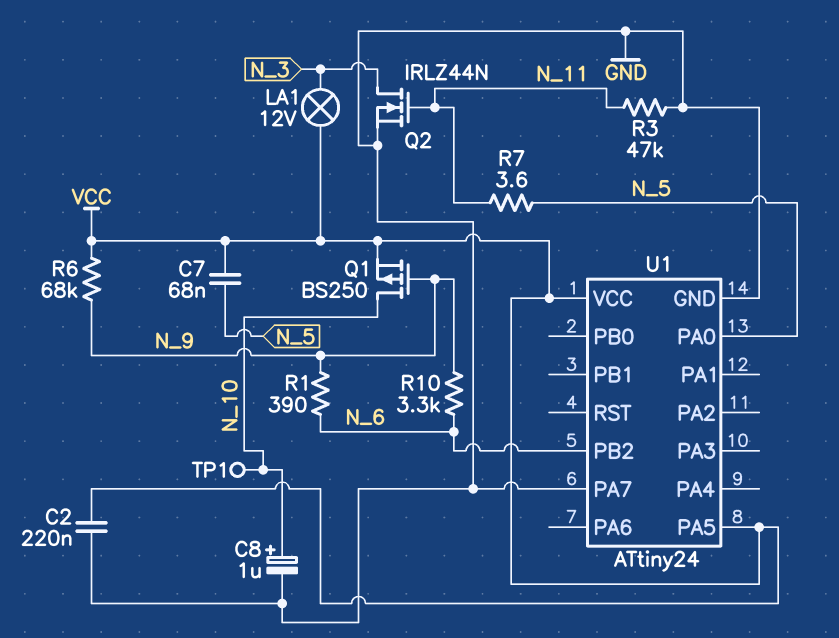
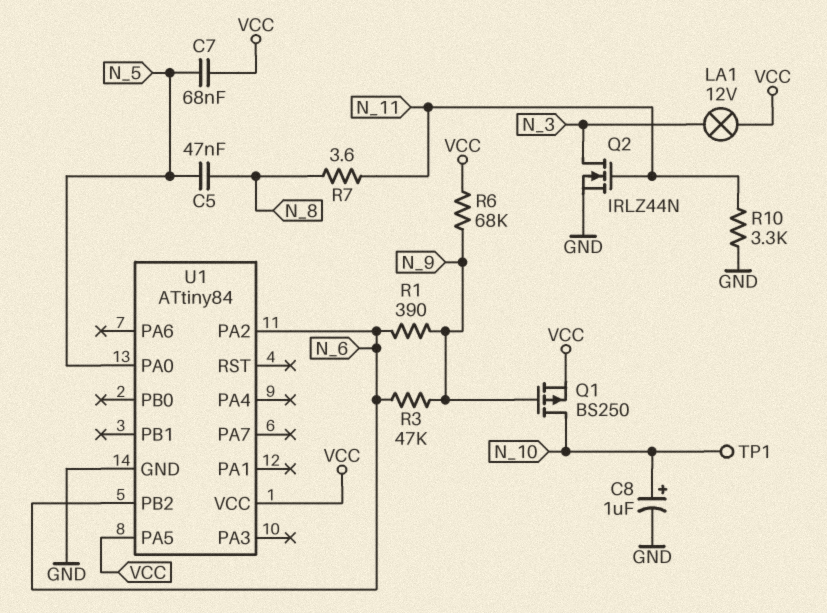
C2: 220nF (GND, VCC) -> none
C5: none -> 47nF (N_5, N_8)
R3: 47k (GND, N_11) -> 47k (N_6, N_9)
R7: 3.6 (N_5, N_11) -> 3.6 (N_8, N_11)
R10: 3.3k (N_6, N_9) -> 3.3k (GND, N_11)
U1: ATtiny24 -> ATtiny84
U1 pin PA2: none -> N_6
U1 pin PA7: GND -> none

